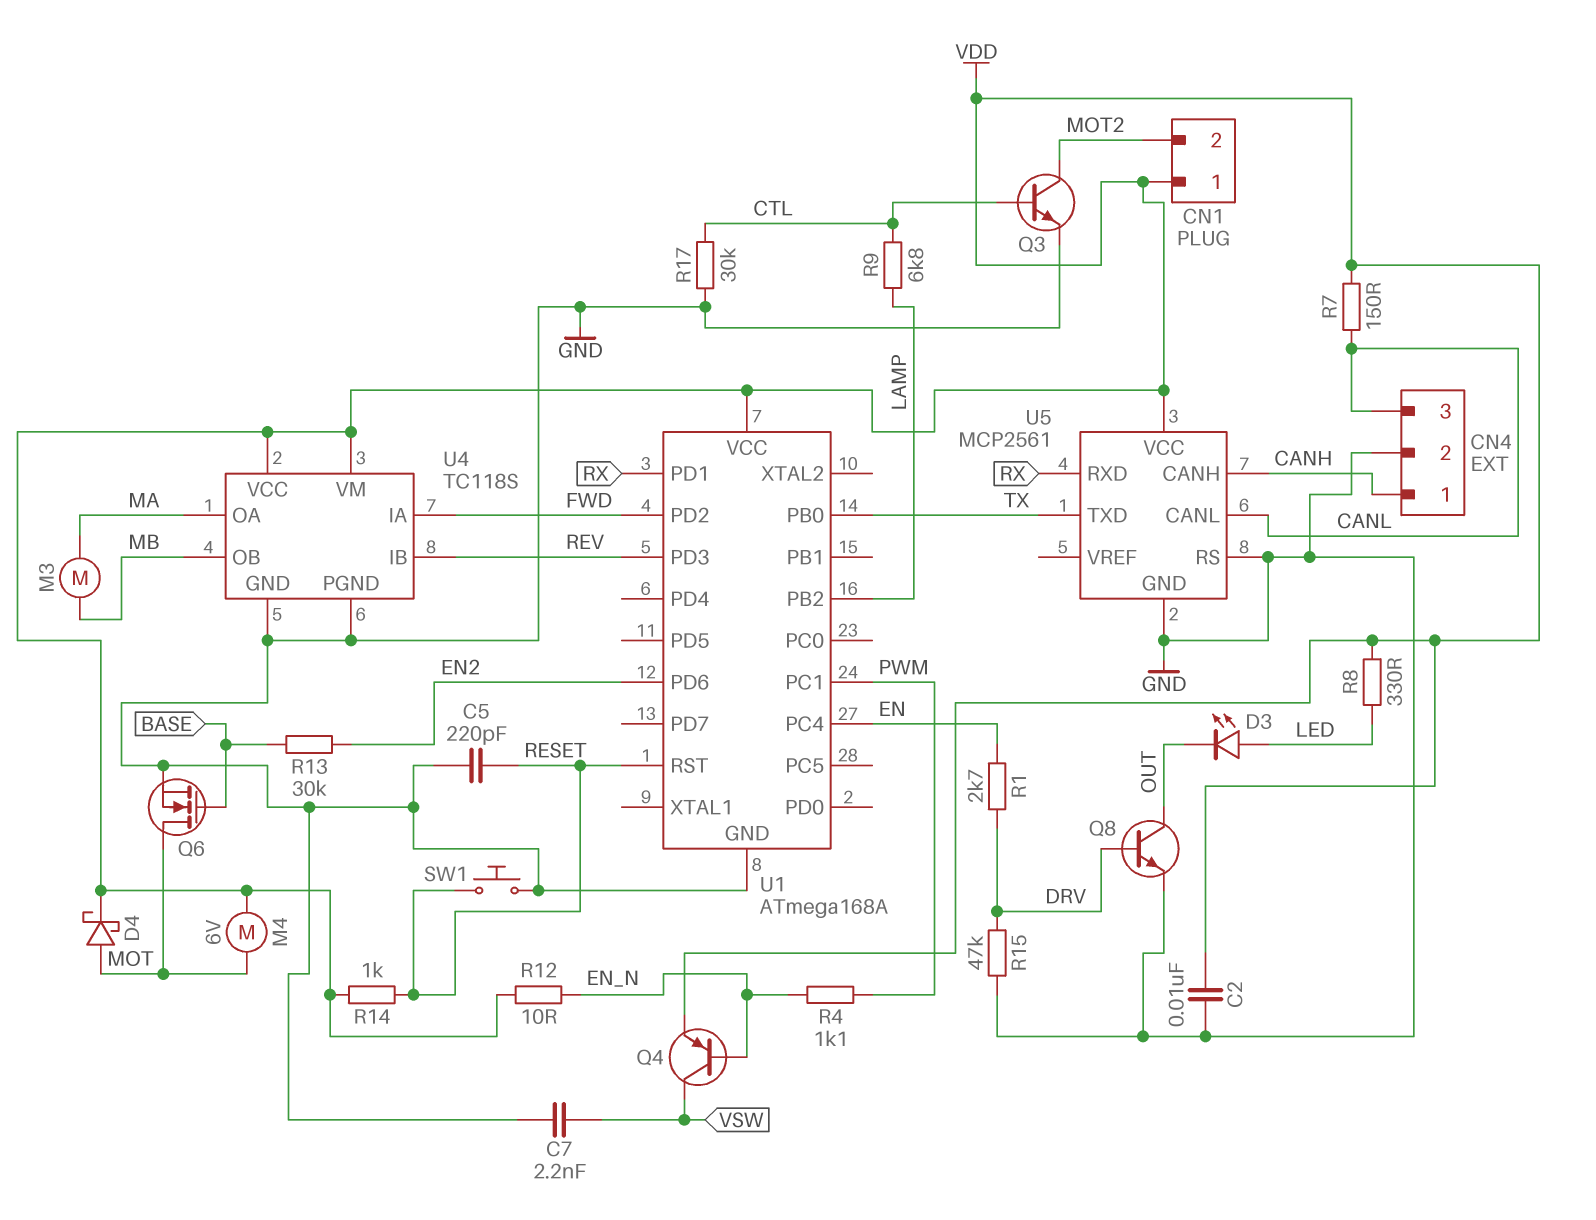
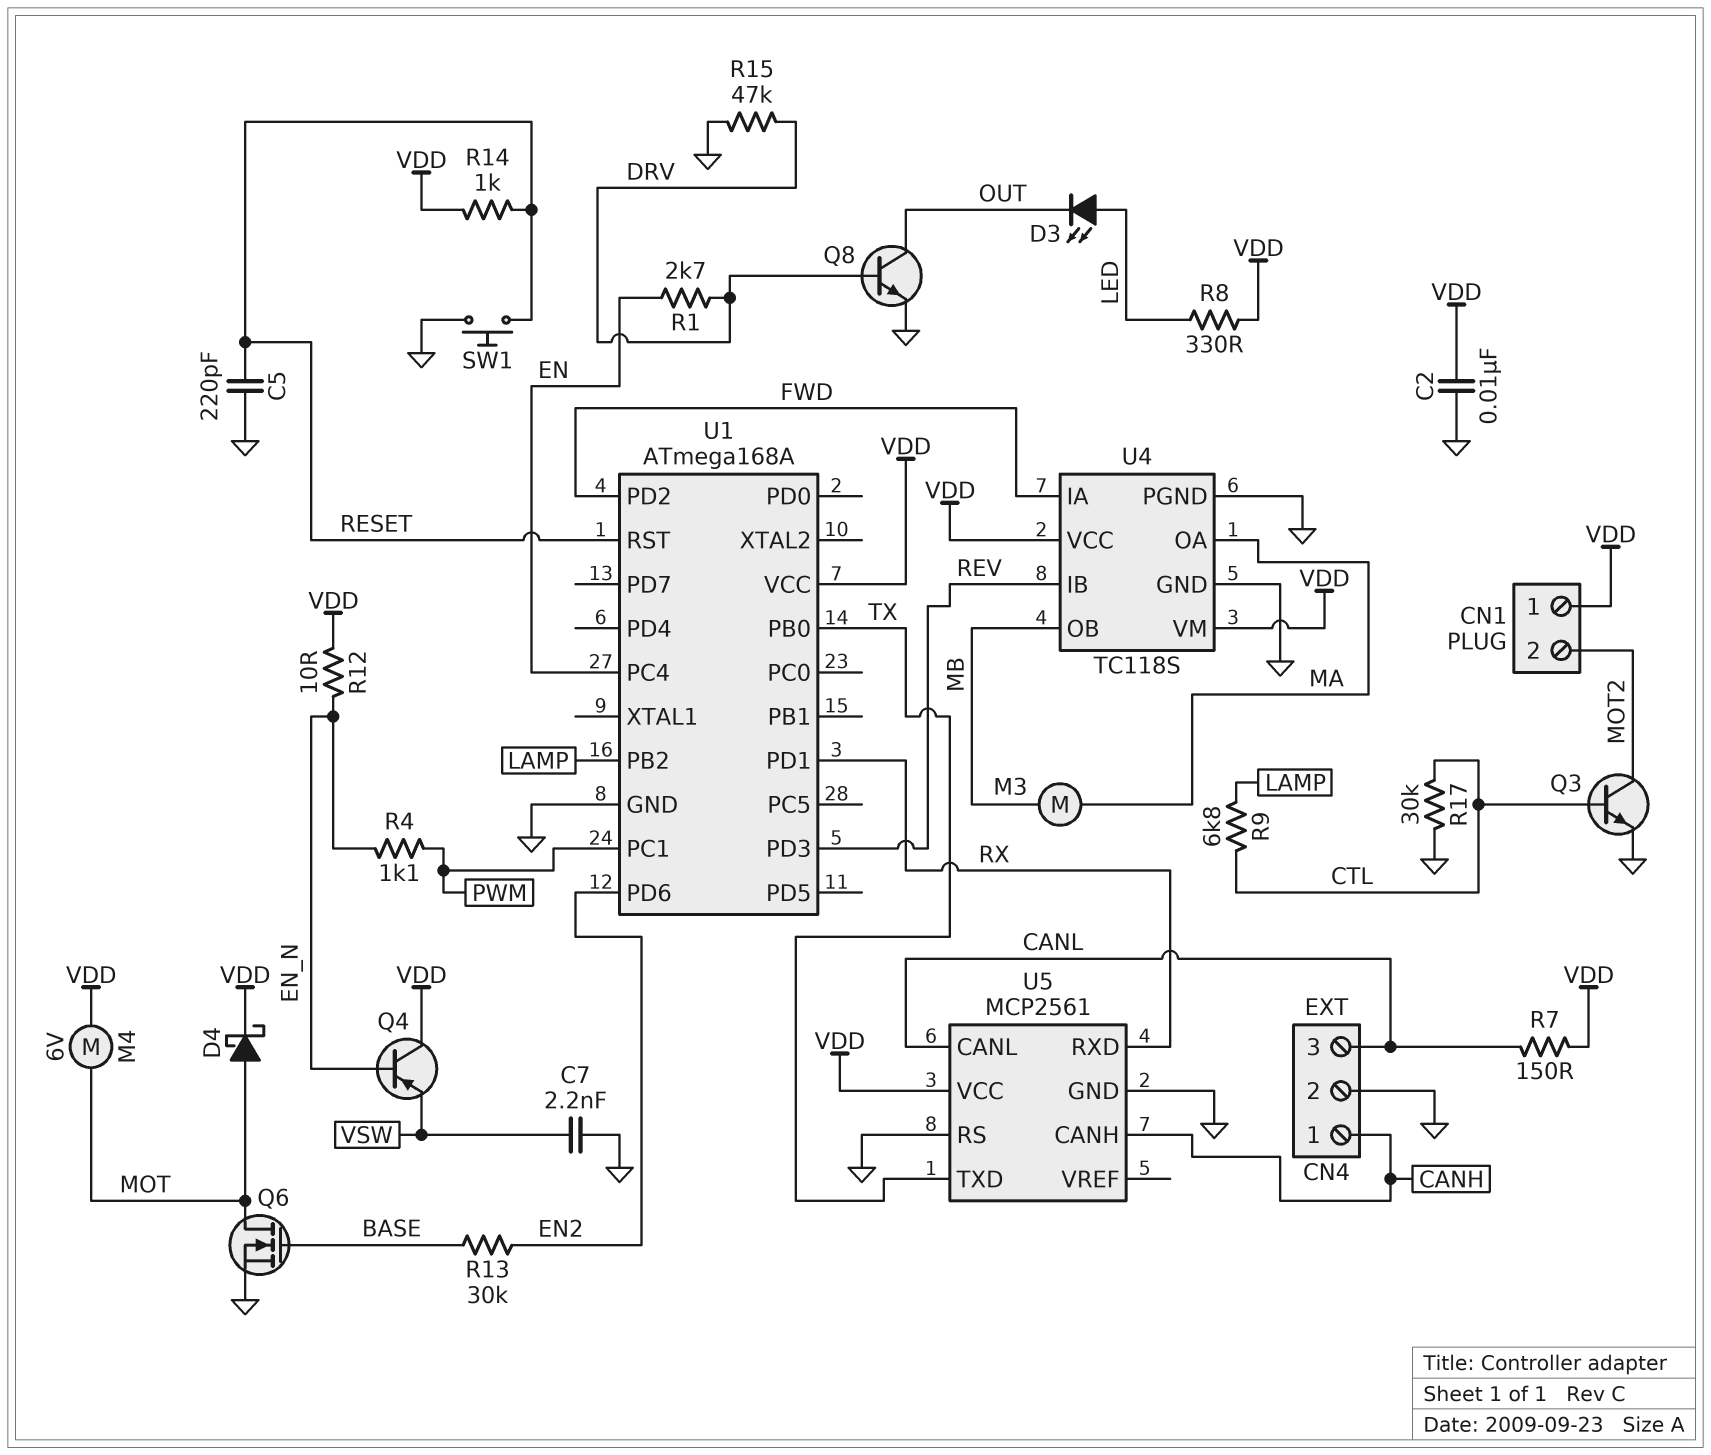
Q4: PNP (B EN_N, C VSW, E VDD) -> PNP (B EN_N, C VDD, E VSW)

